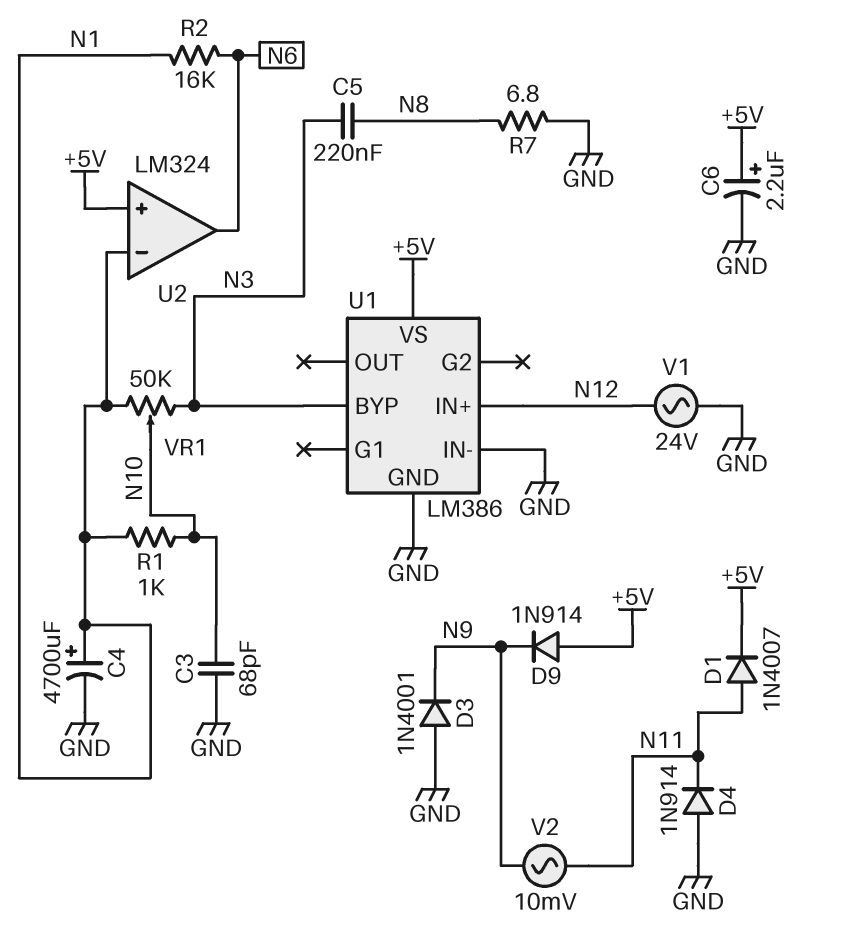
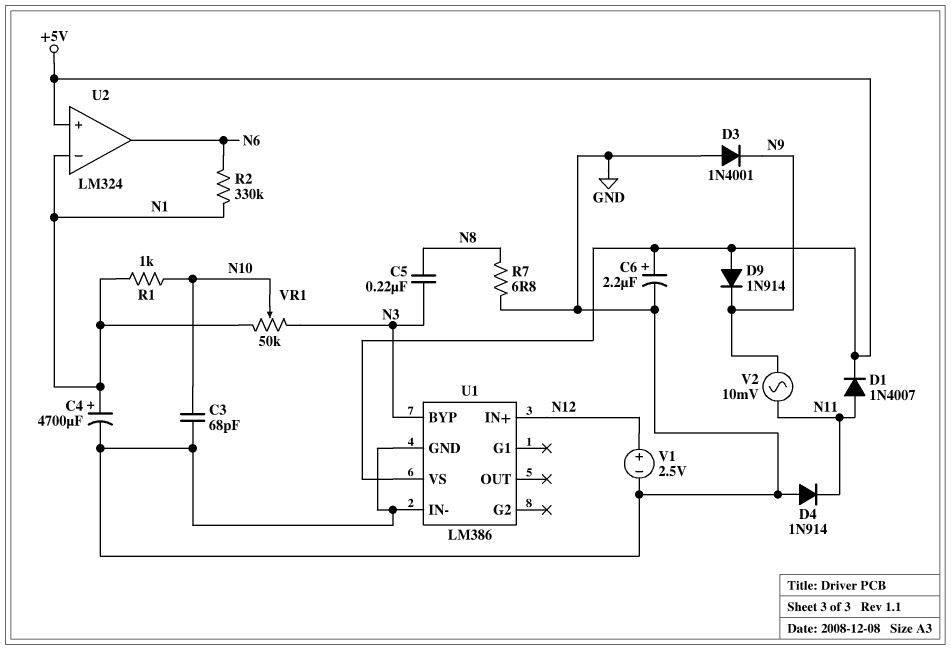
R2: 16k (N1, N6) -> 330k (N1, N6)
V1: AC 24V (GND, N12) -> 2.5V (plus N12, minus GND)

